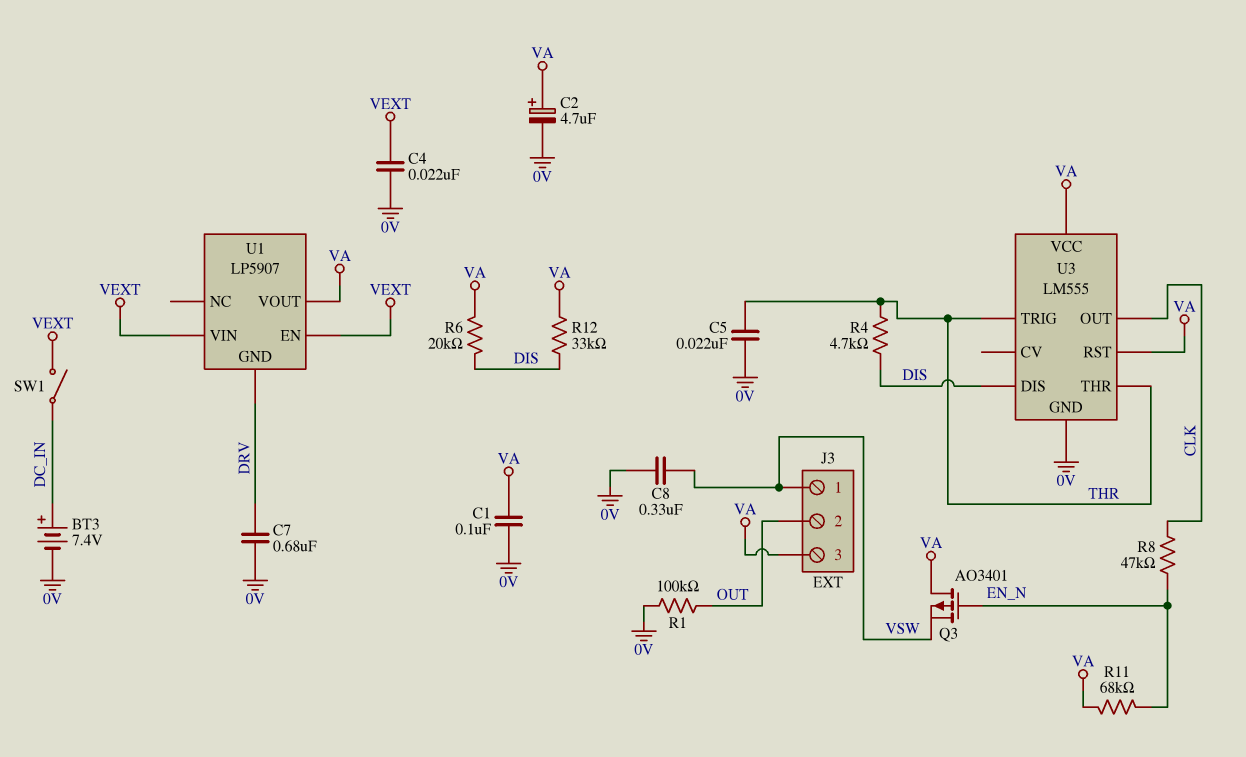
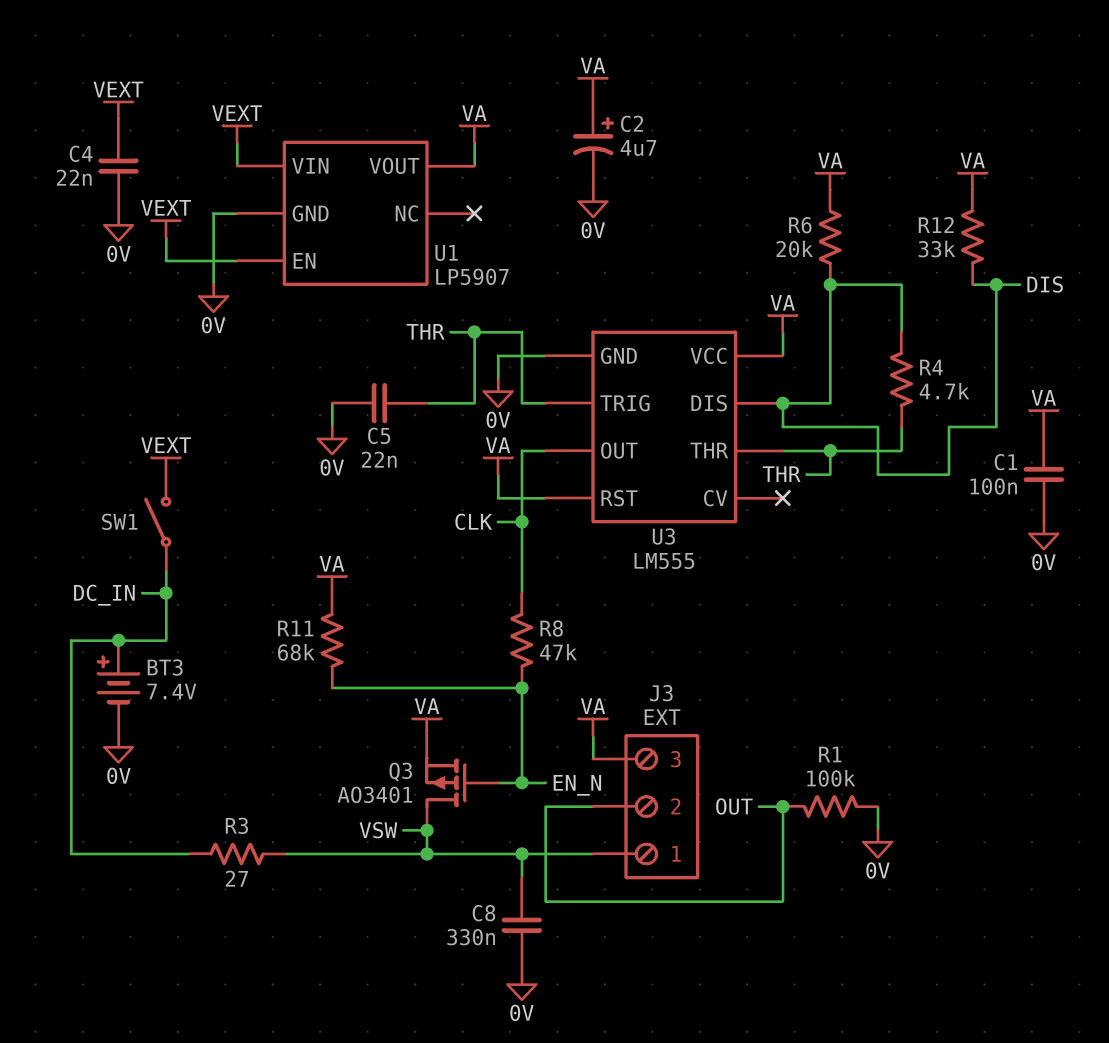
C7: 680nF (0V, DRV) -> none
Q3: PMOS AO3401 (G EN_N, D VA, S VSW) -> PMOS AO3401 (G EN_N, D VSW, S VA)
R3: none -> 27 (DC_IN, VSW)
U1 pin GND: DRV -> 0V

